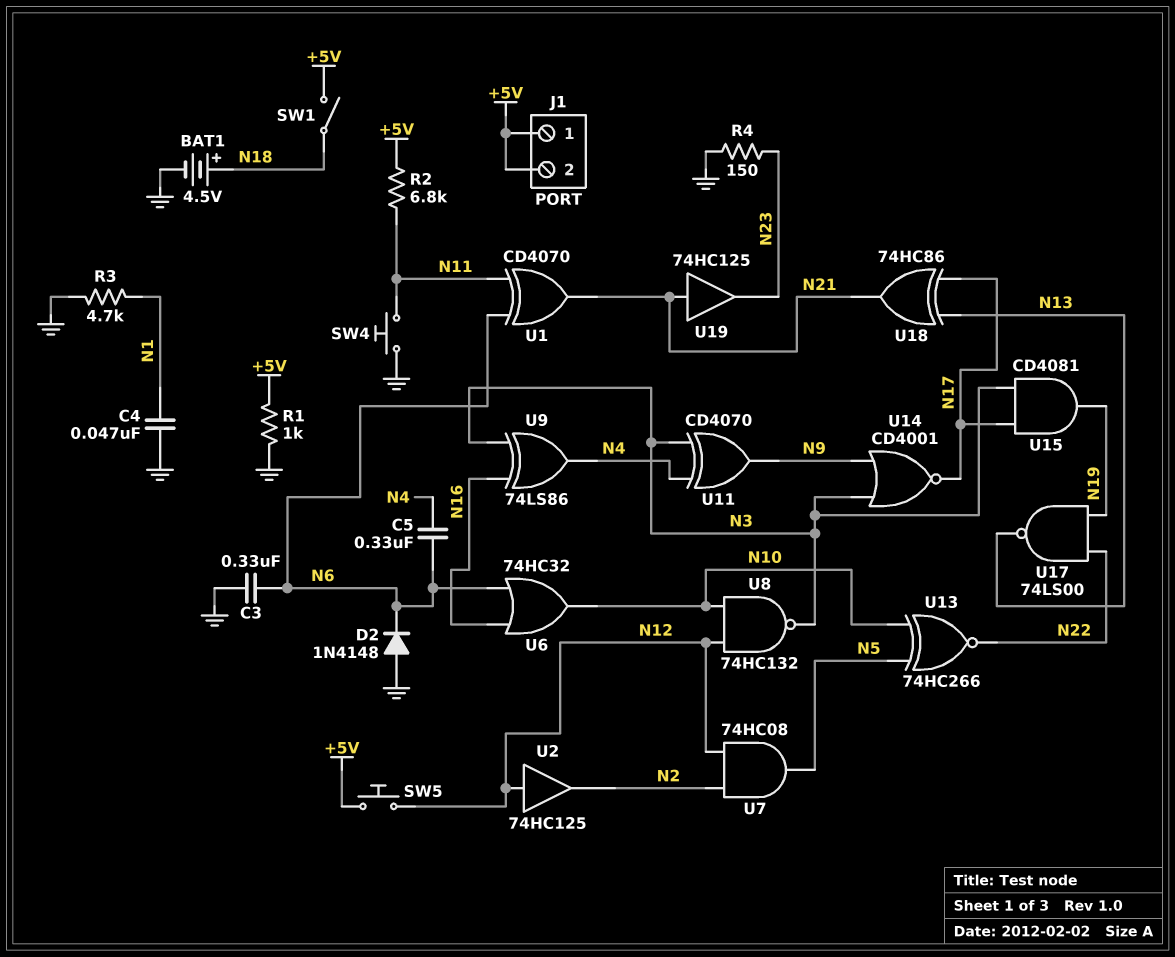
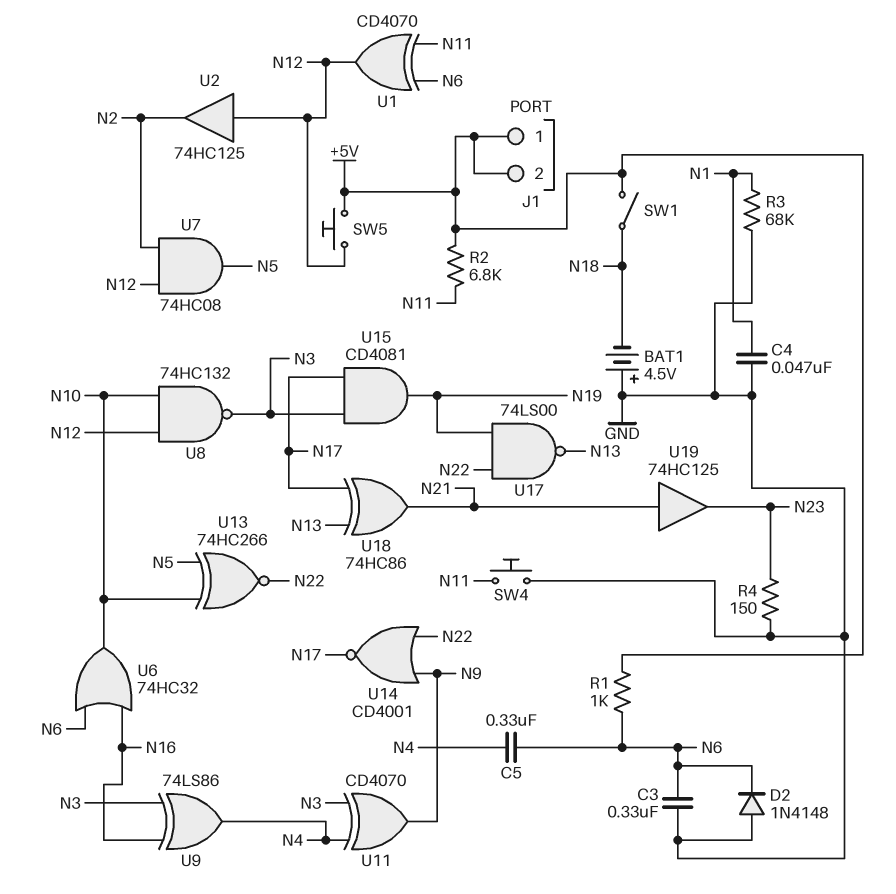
BAT1: 4.5V (plus N18, minus GND) -> 4.5V (plus GND, minus N18)
R1: 1k (+5V, GND) -> 1k (+5V, N6)
R3: 4.7k (GND, N1) -> 68k (GND, N1)
U1: XOR CD4070 (in N6, in N11, out N21) -> XOR CD4070 (in N6, in N11, out N12)
U14: NOR CD4001 (in N3, in N9, out N17) -> NOR CD4001 (in N9, in N22, out N17)

